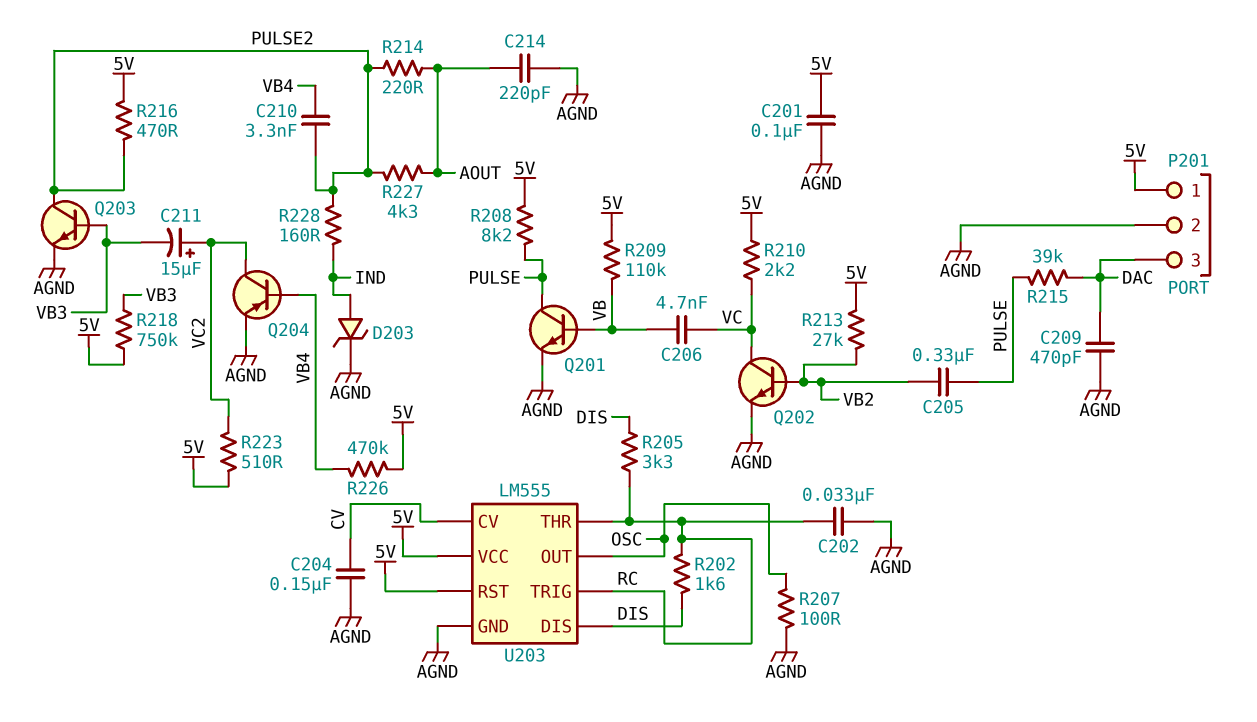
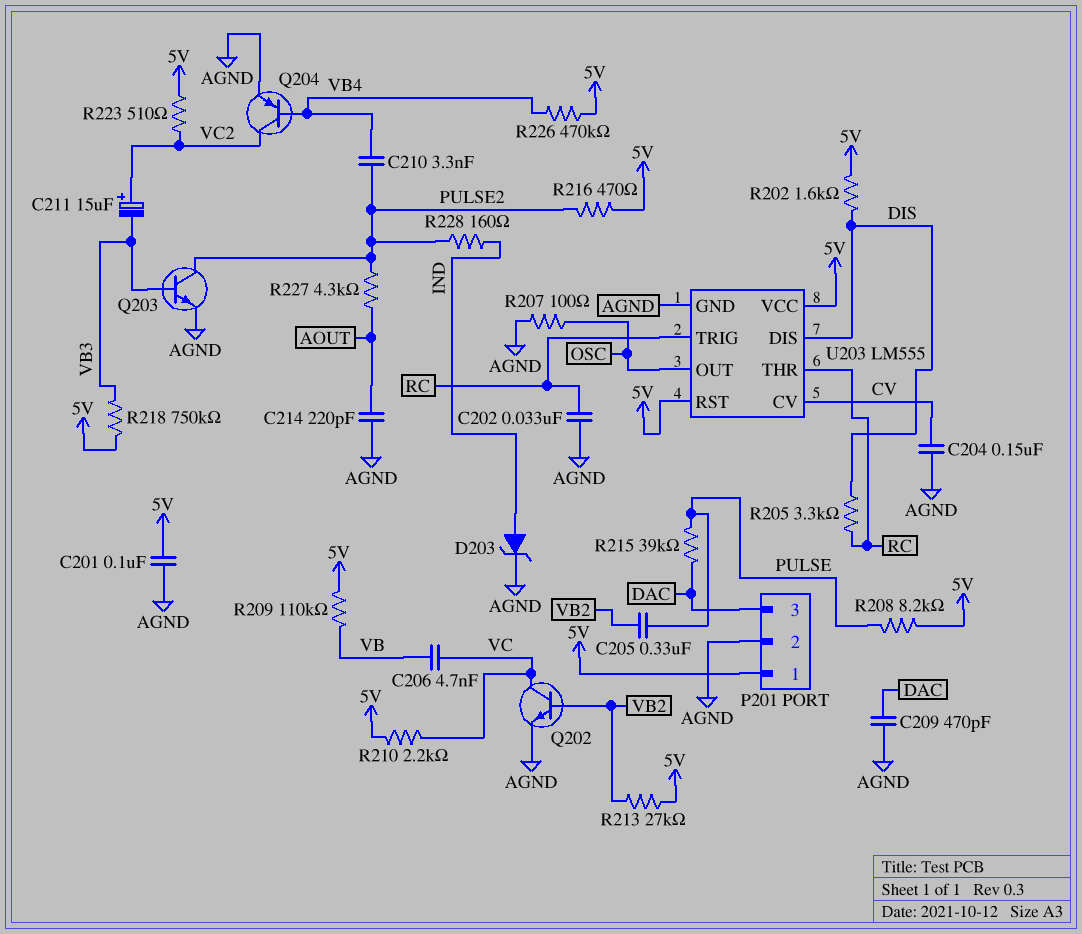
Q201: NPN (B VB, C PULSE, E AGND) -> none
R202: 1.6k (DIS, RC) -> 1.6k (5V, DIS)
R214: 220 (AOUT, PULSE2) -> none

